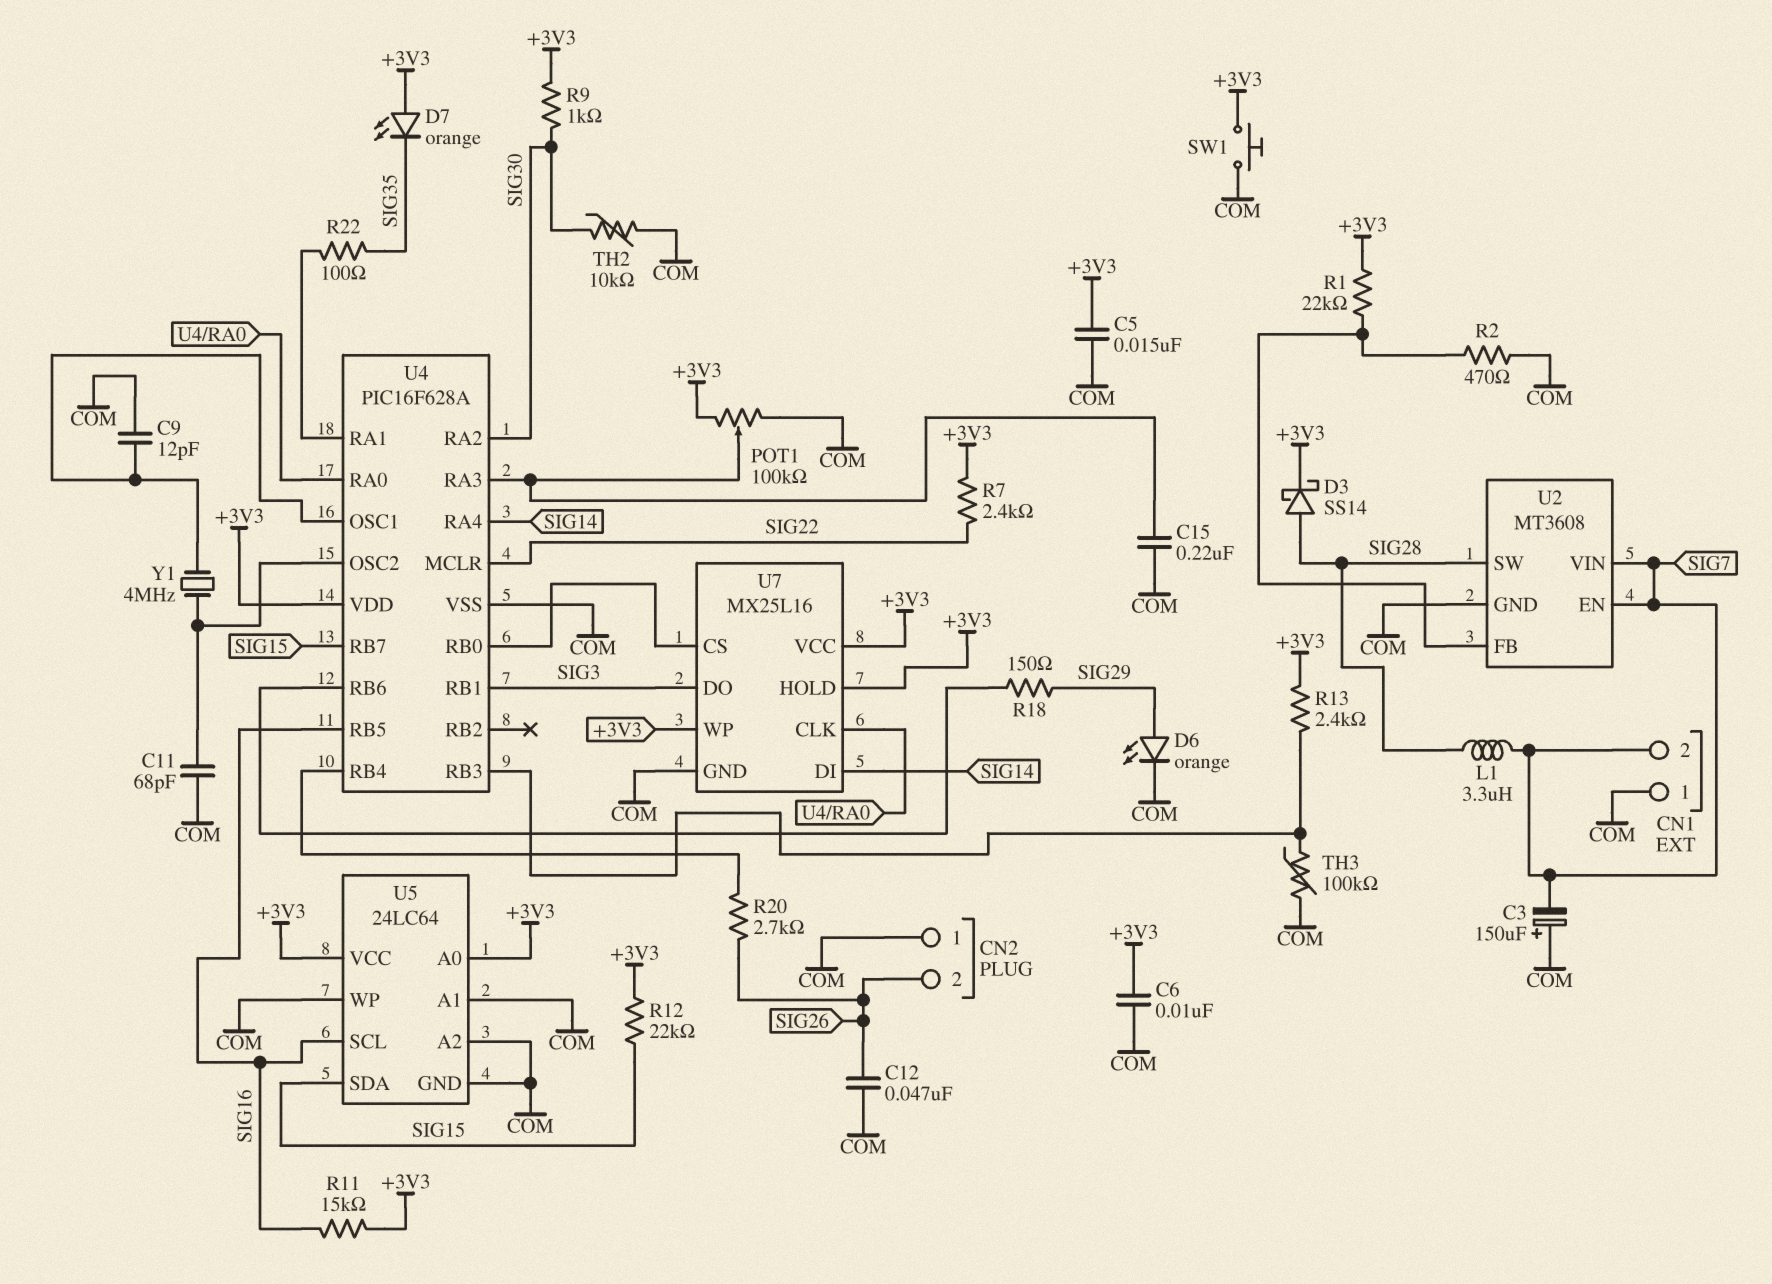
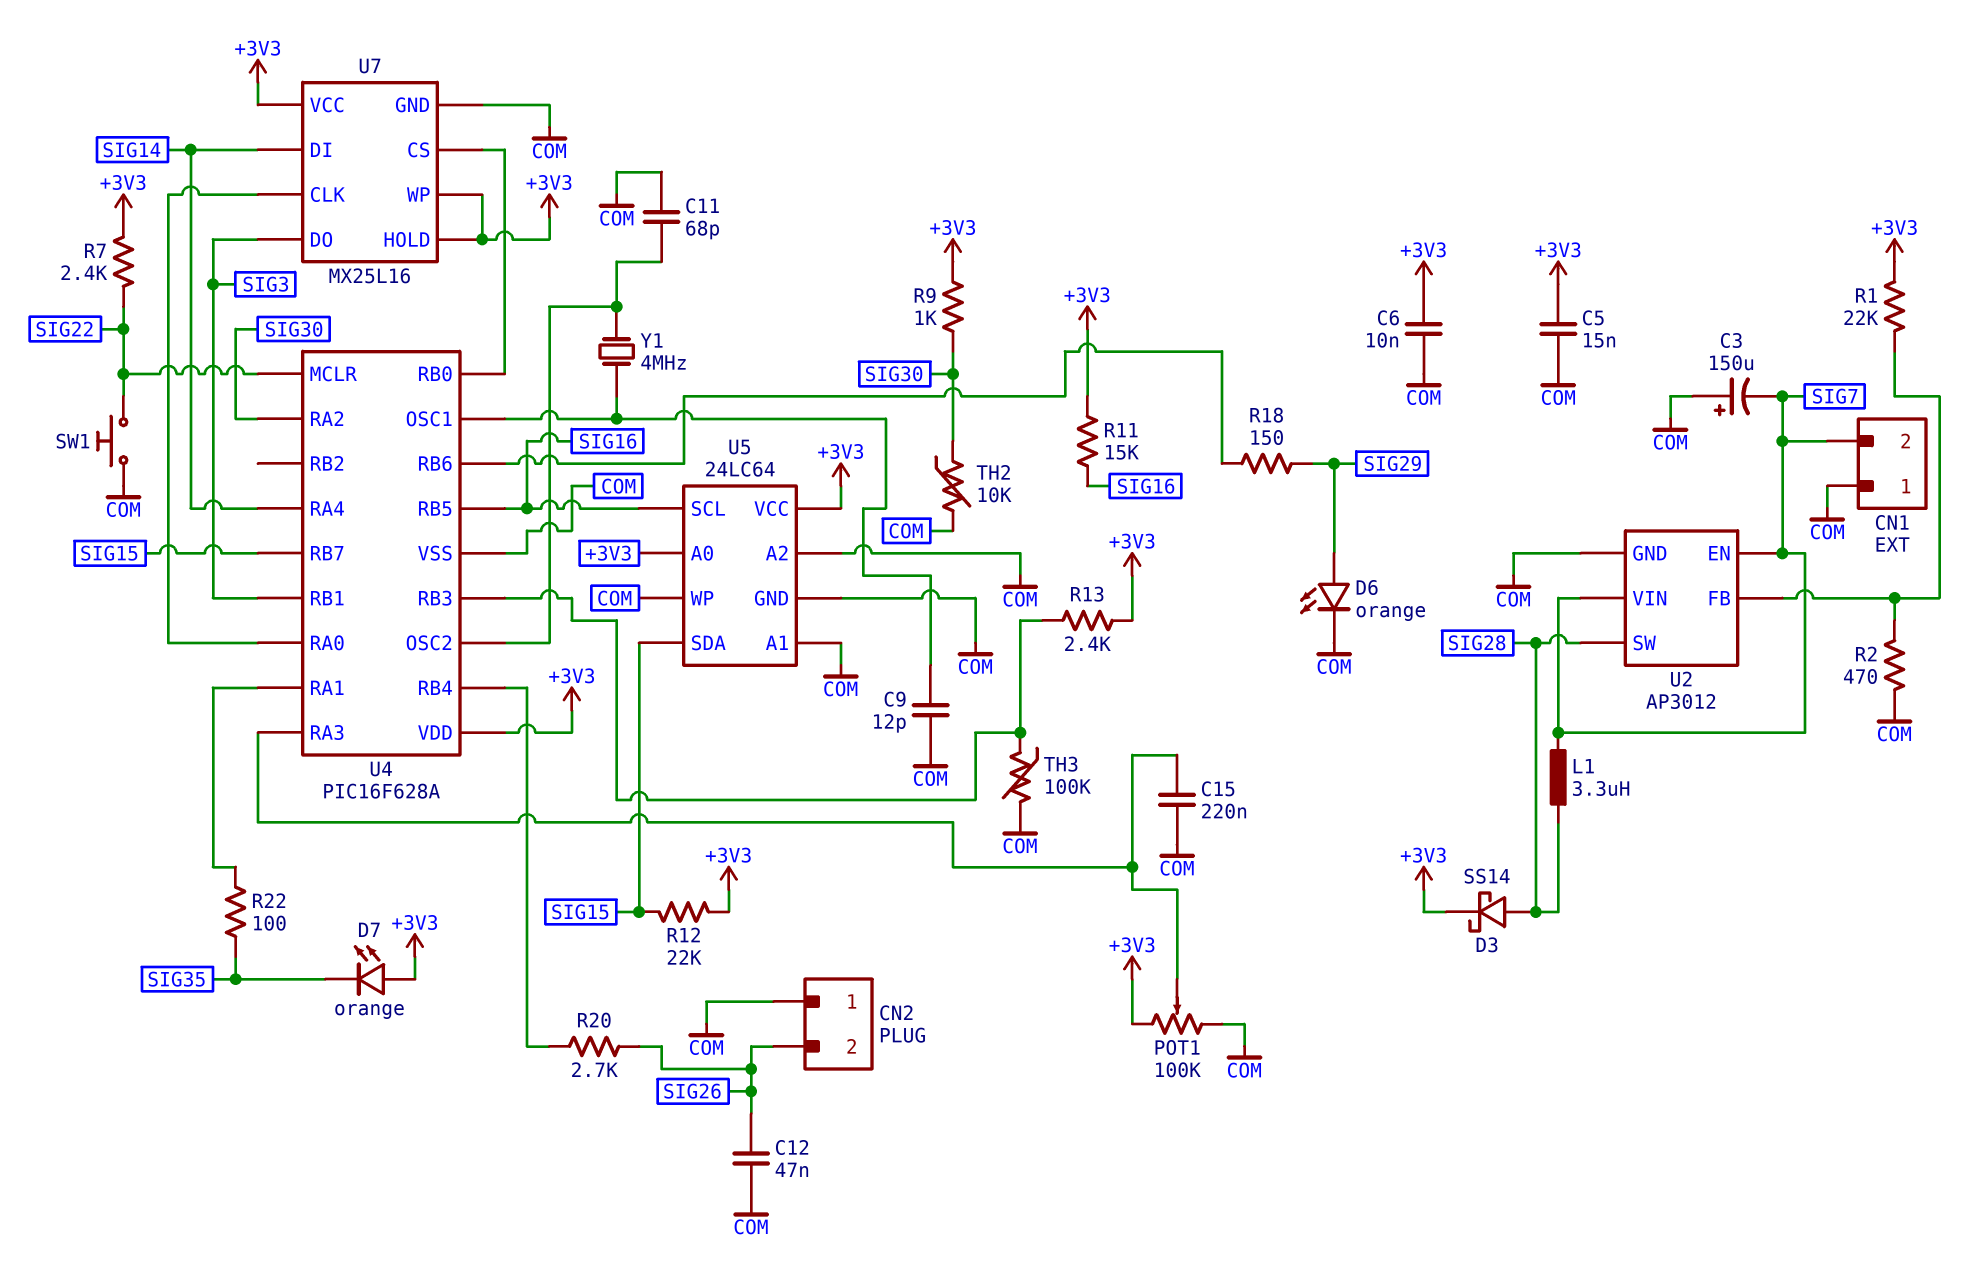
SW1: button (+3V3, COM) -> button (COM, SIG22)
U2: MT3608 -> AP3012

